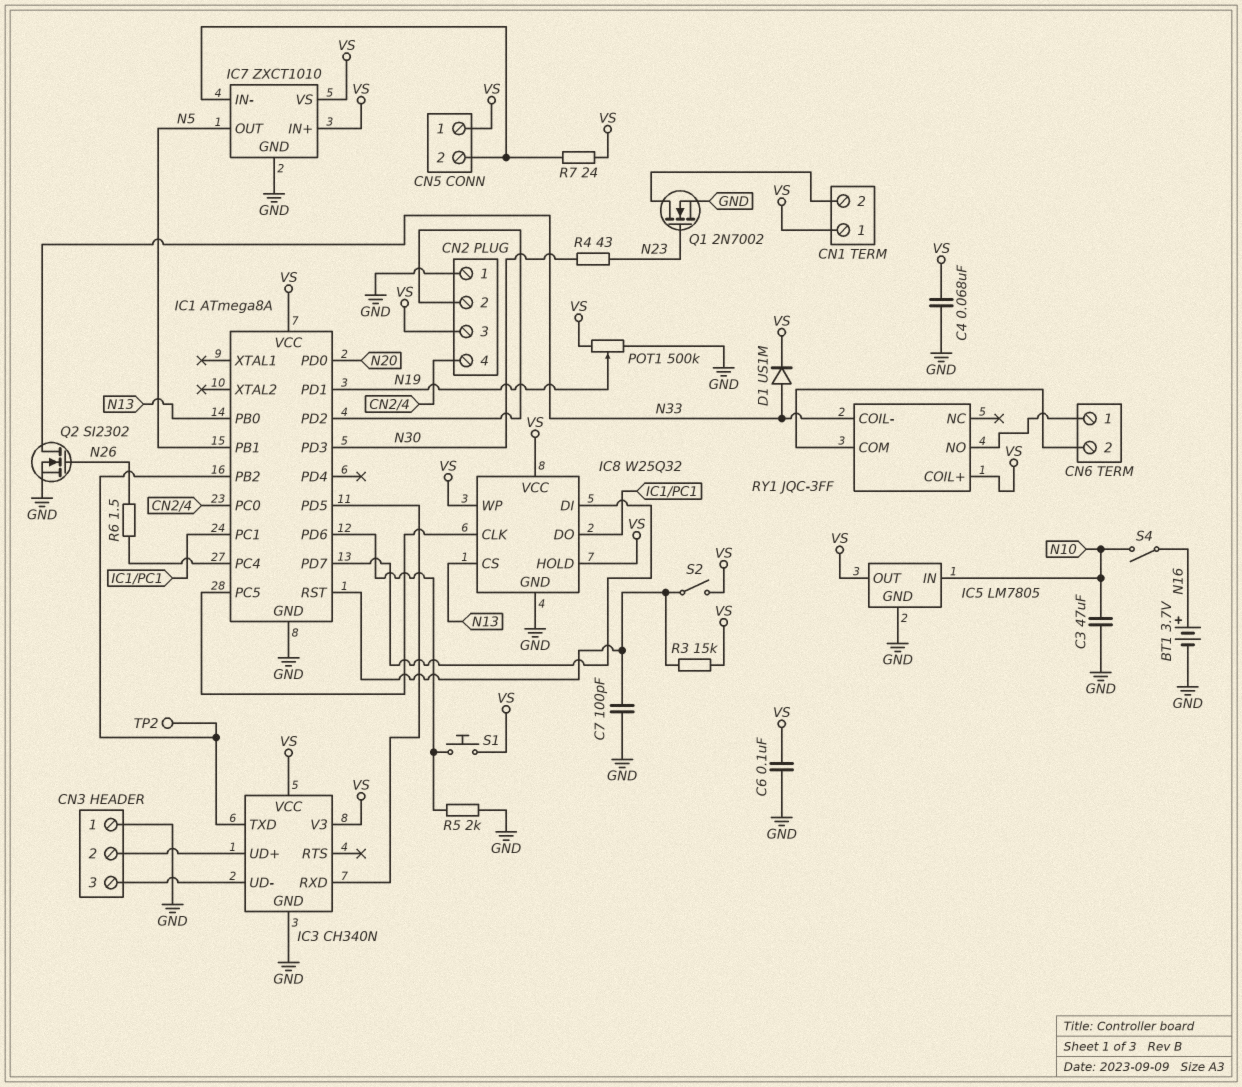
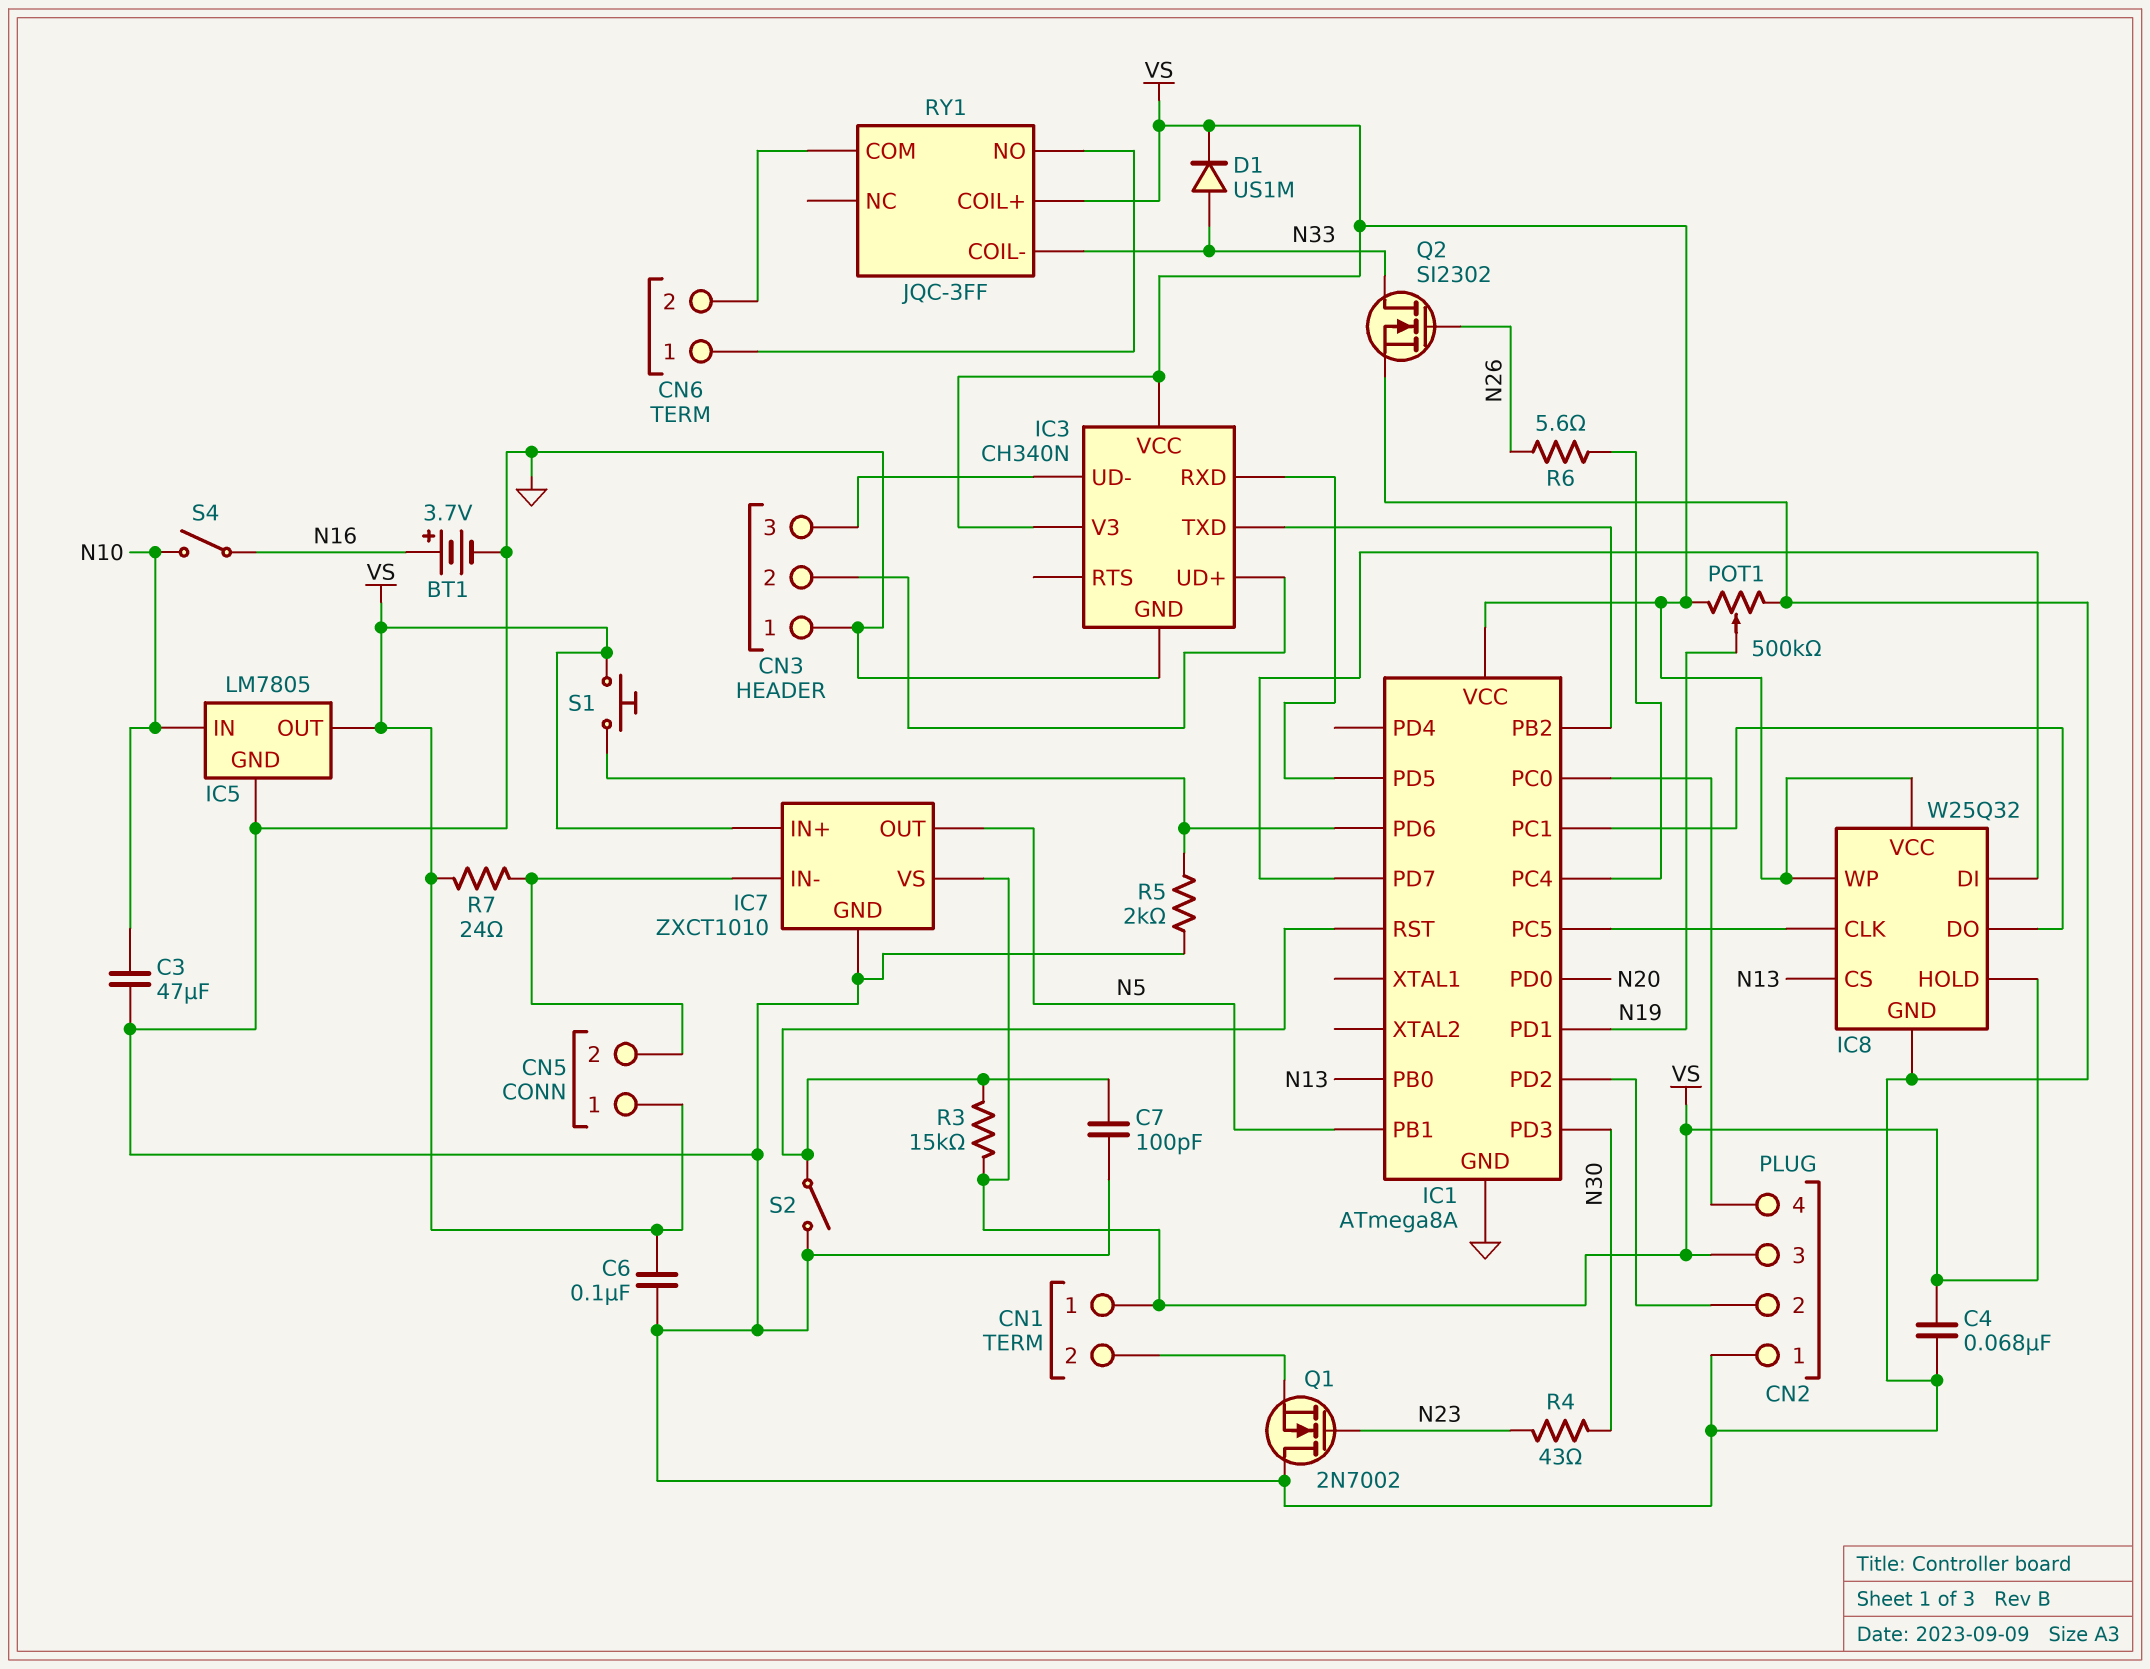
Q1: NMOS 2N7002 (G N23, D CN1/2, S GND) -> NMOS 2N7002 (G N23, D GND, S CN1/2)
R6: 1.5 (IC1/PC4, N26) -> 5.6 (IC1/PC4, N26)
S2: switch (IC1/RST, VS) -> switch (GND, IC1/RST)
TP2: test point (IC1/PB2) -> none

